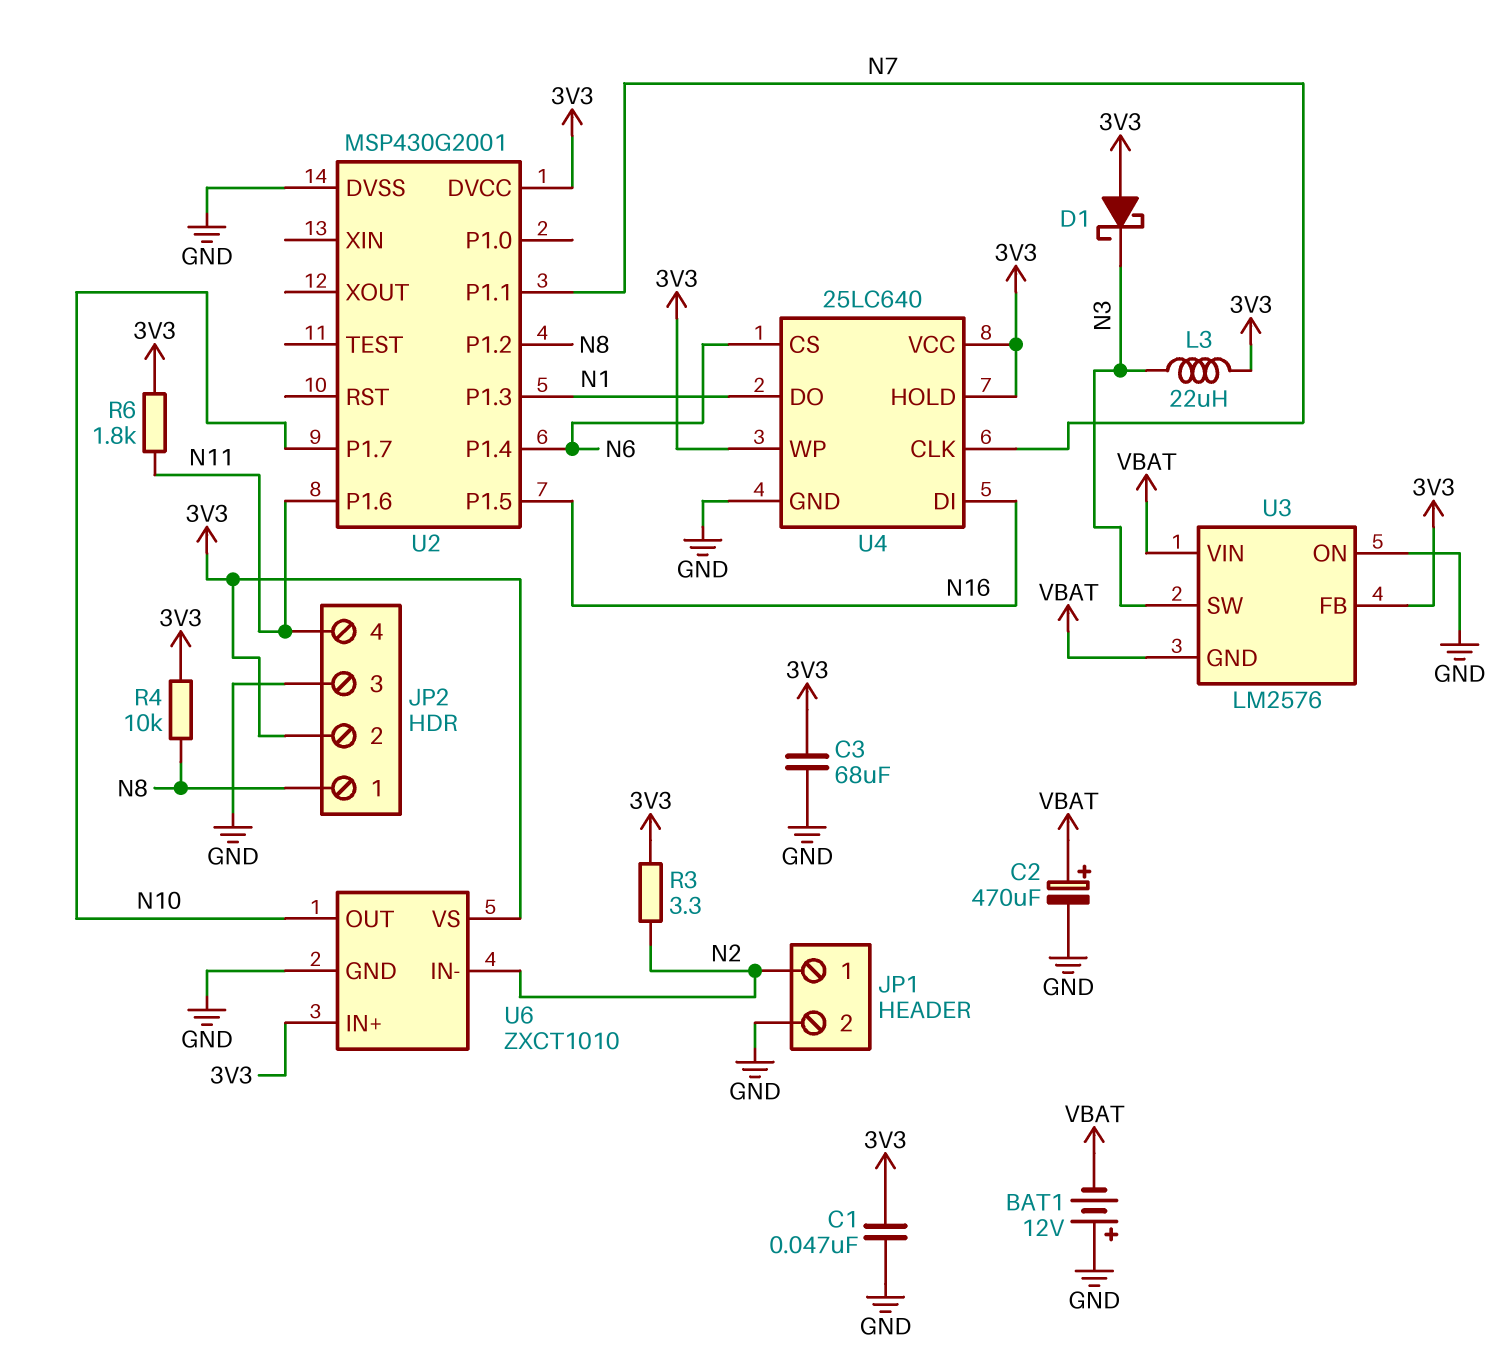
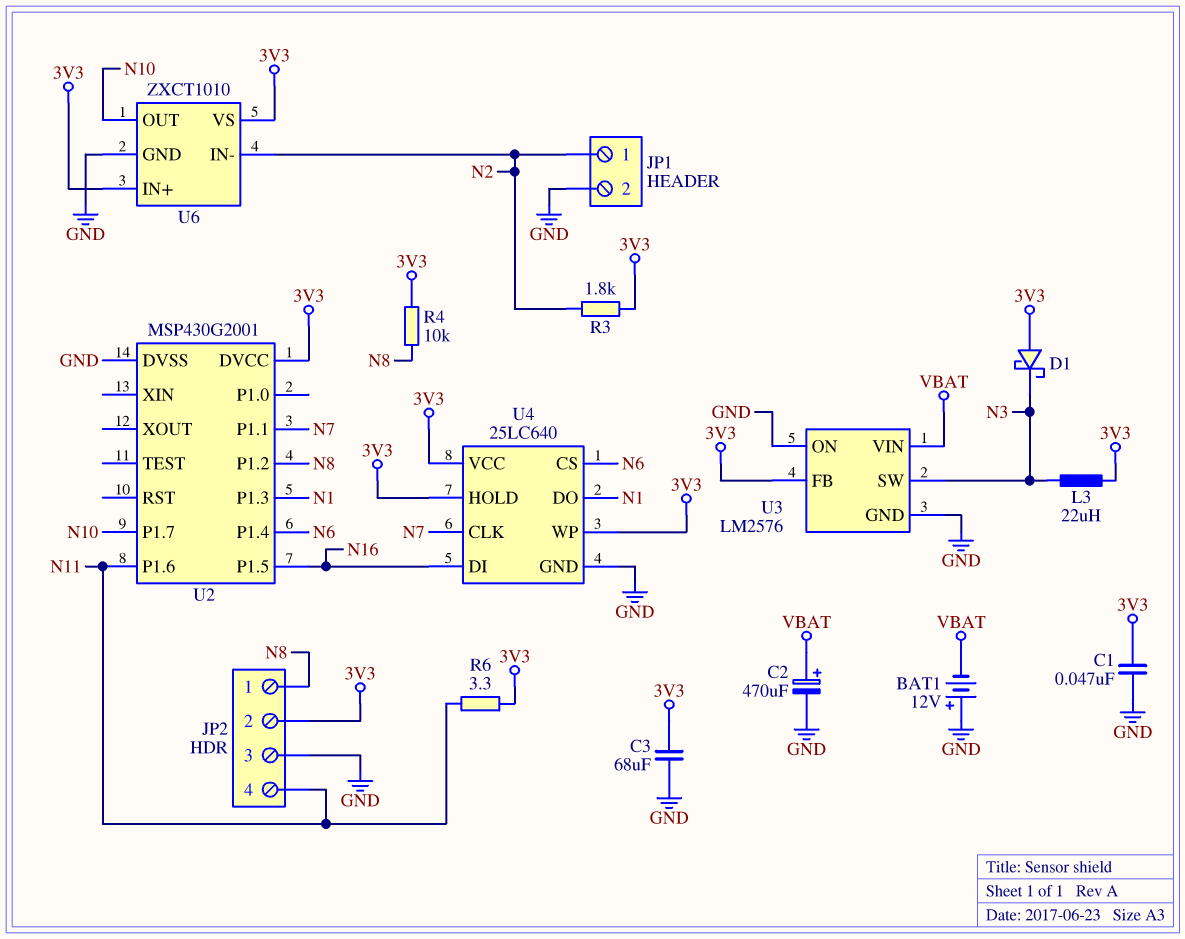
R3: 3.3 (3V3, N2) -> 1.8k (3V3, N2)
R6: 1.8k (3V3, N11) -> 3.3 (3V3, N11)
U3 pin GND: VBAT -> GND

